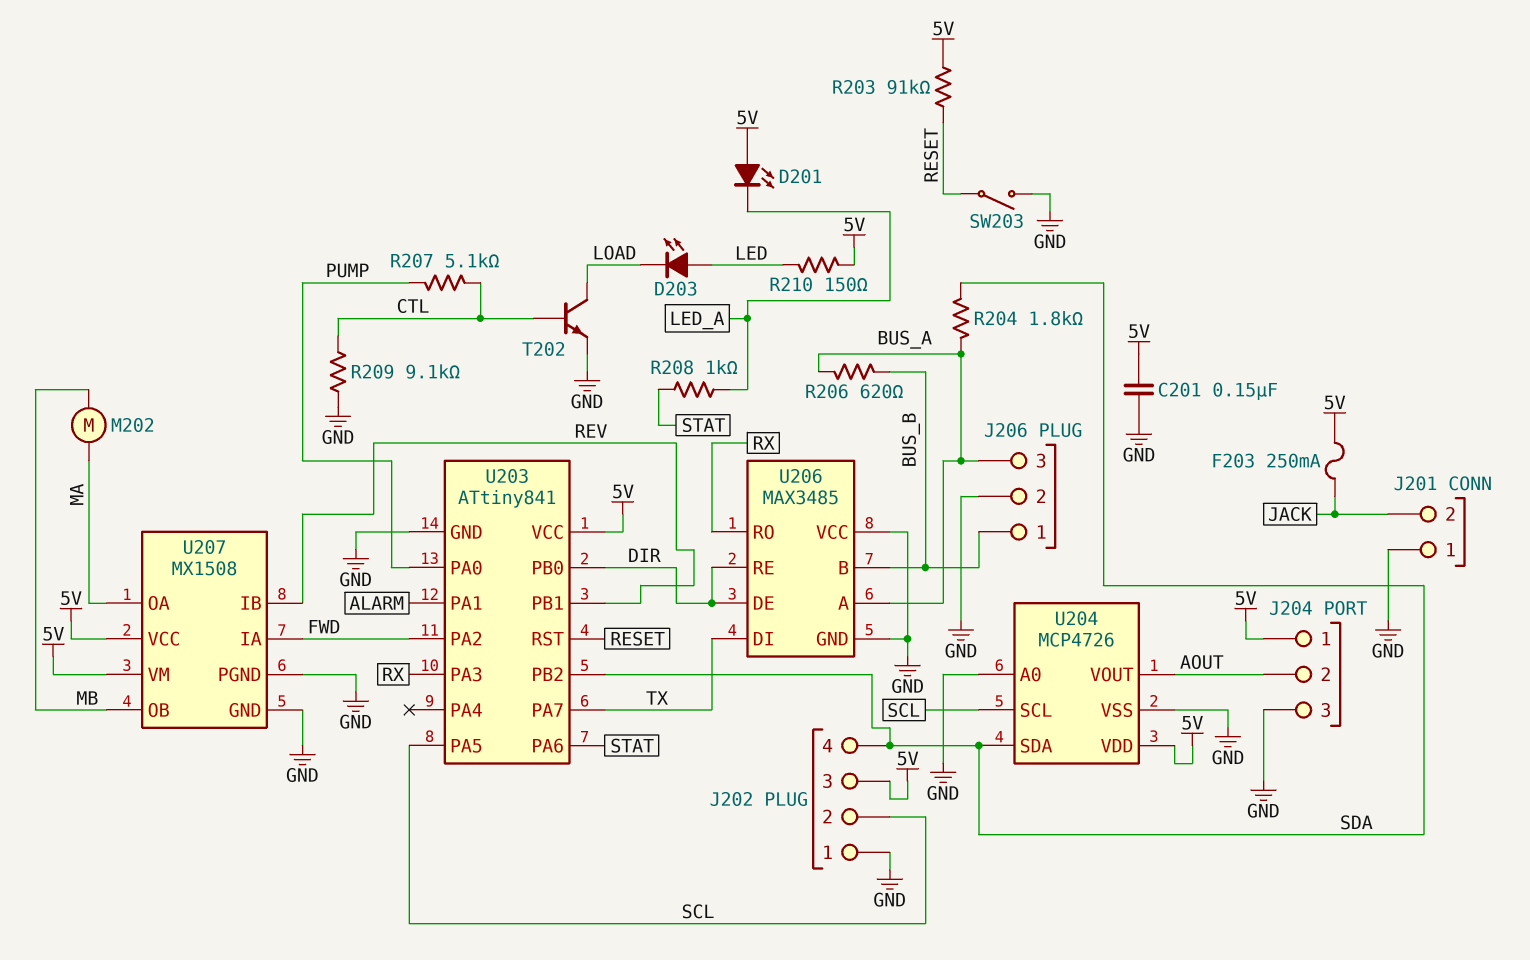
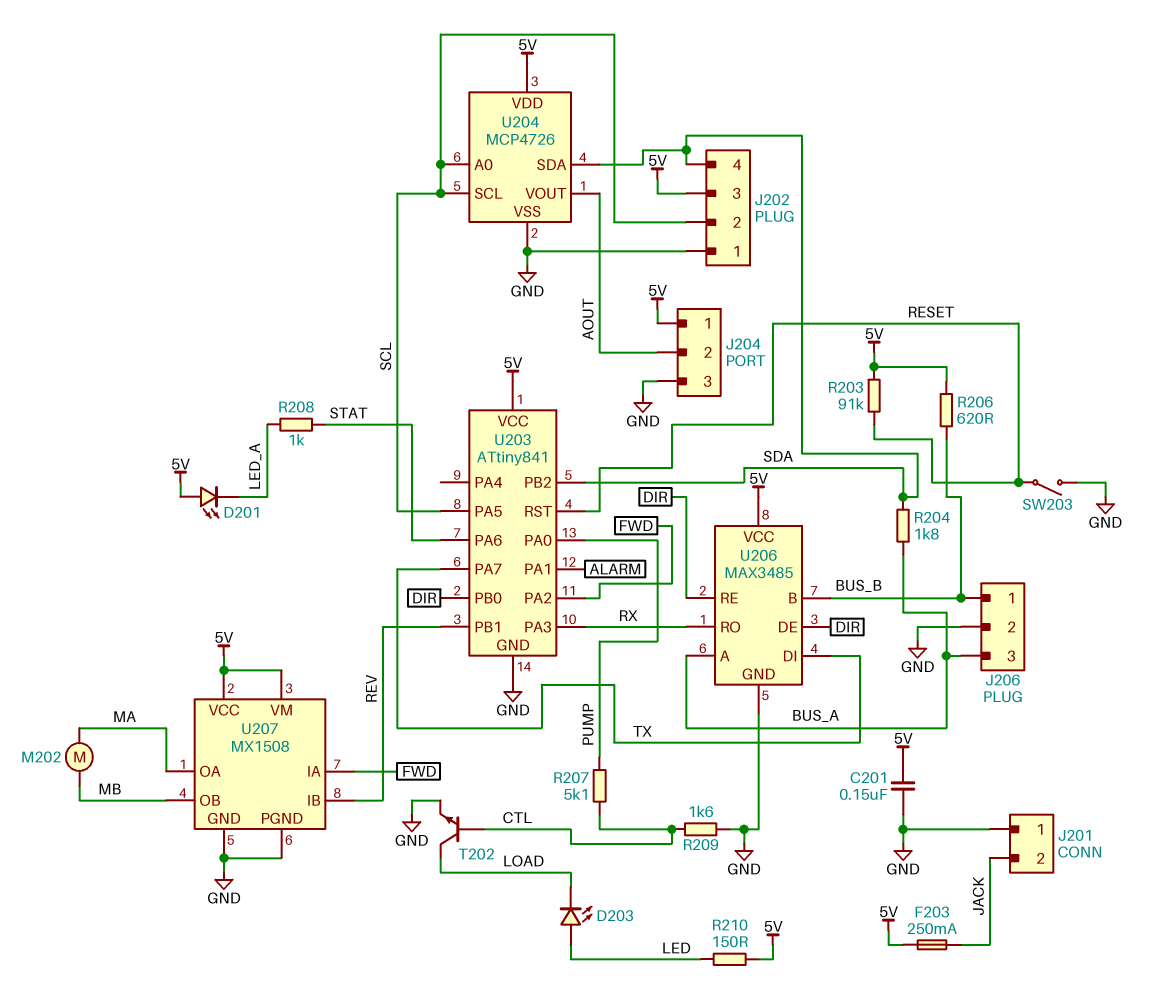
R206: 620 (BUS_A, BUS_B) -> 620 (5V, BUS_B)
R209: 9.1k (CTL, GND) -> 1.6k (CTL, GND)
U204 pin A0: GND -> SCL
U206 pin VCC: GND -> 5V

